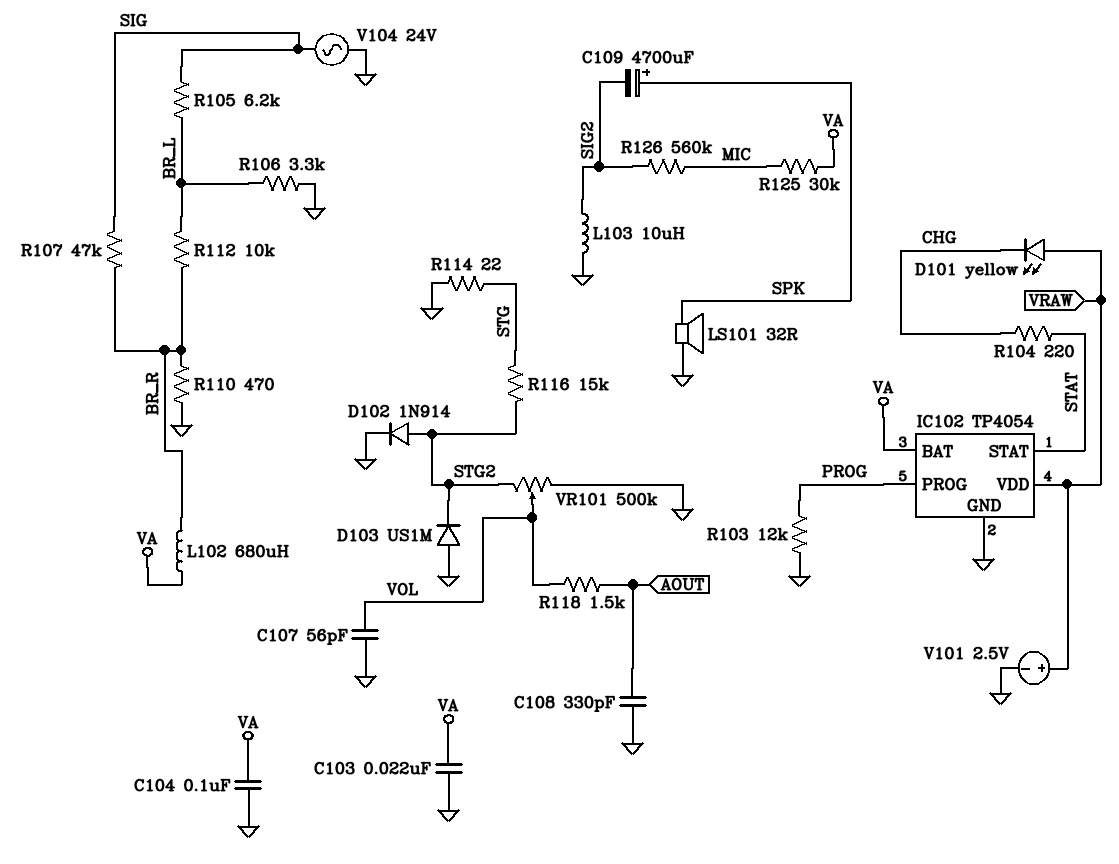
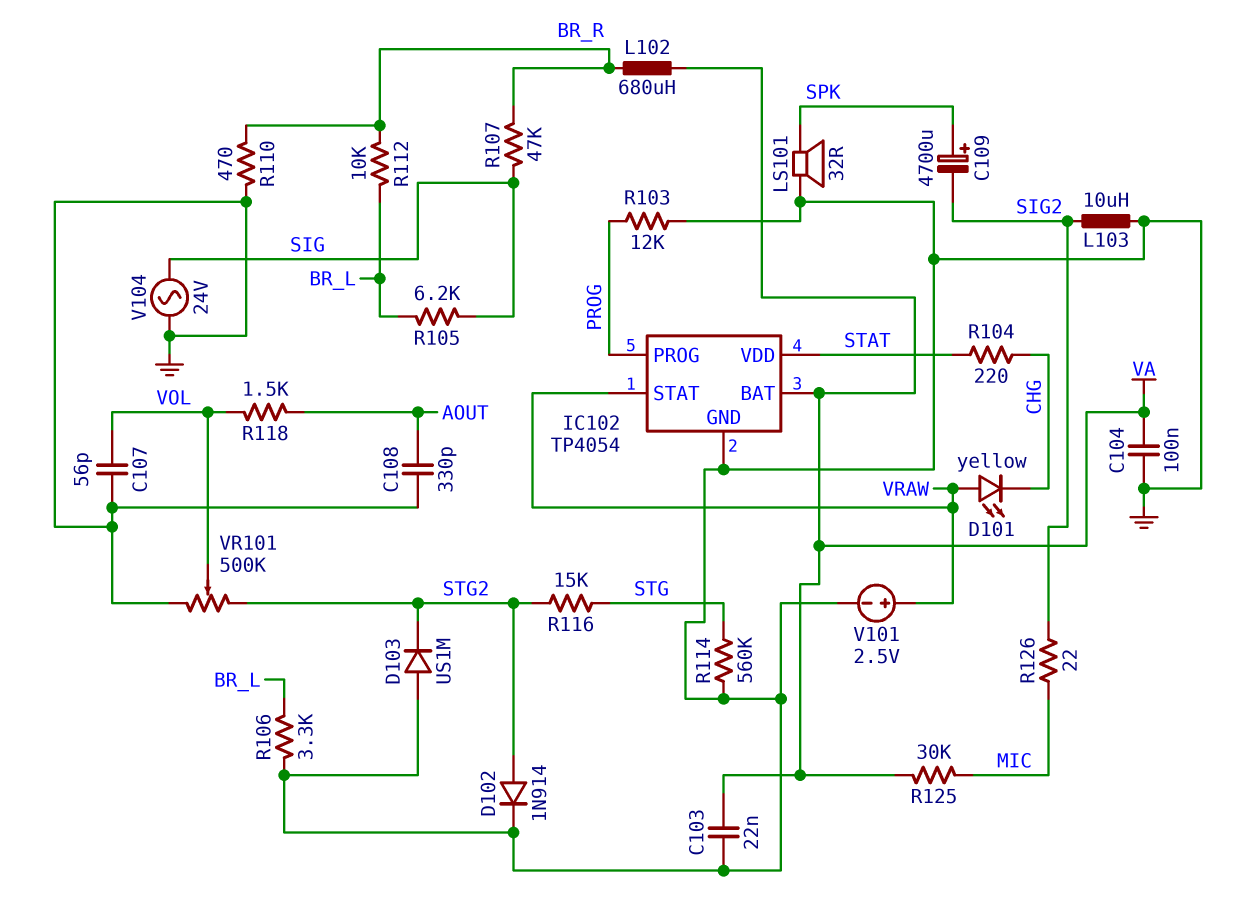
IC102 pin STAT: STAT -> VRAW
IC102 pin VDD: VRAW -> STAT
R114: 22 (GND, STG) -> 560k (GND, STG)
R126: 560k (MIC, SIG2) -> 22 (MIC, SIG2)

